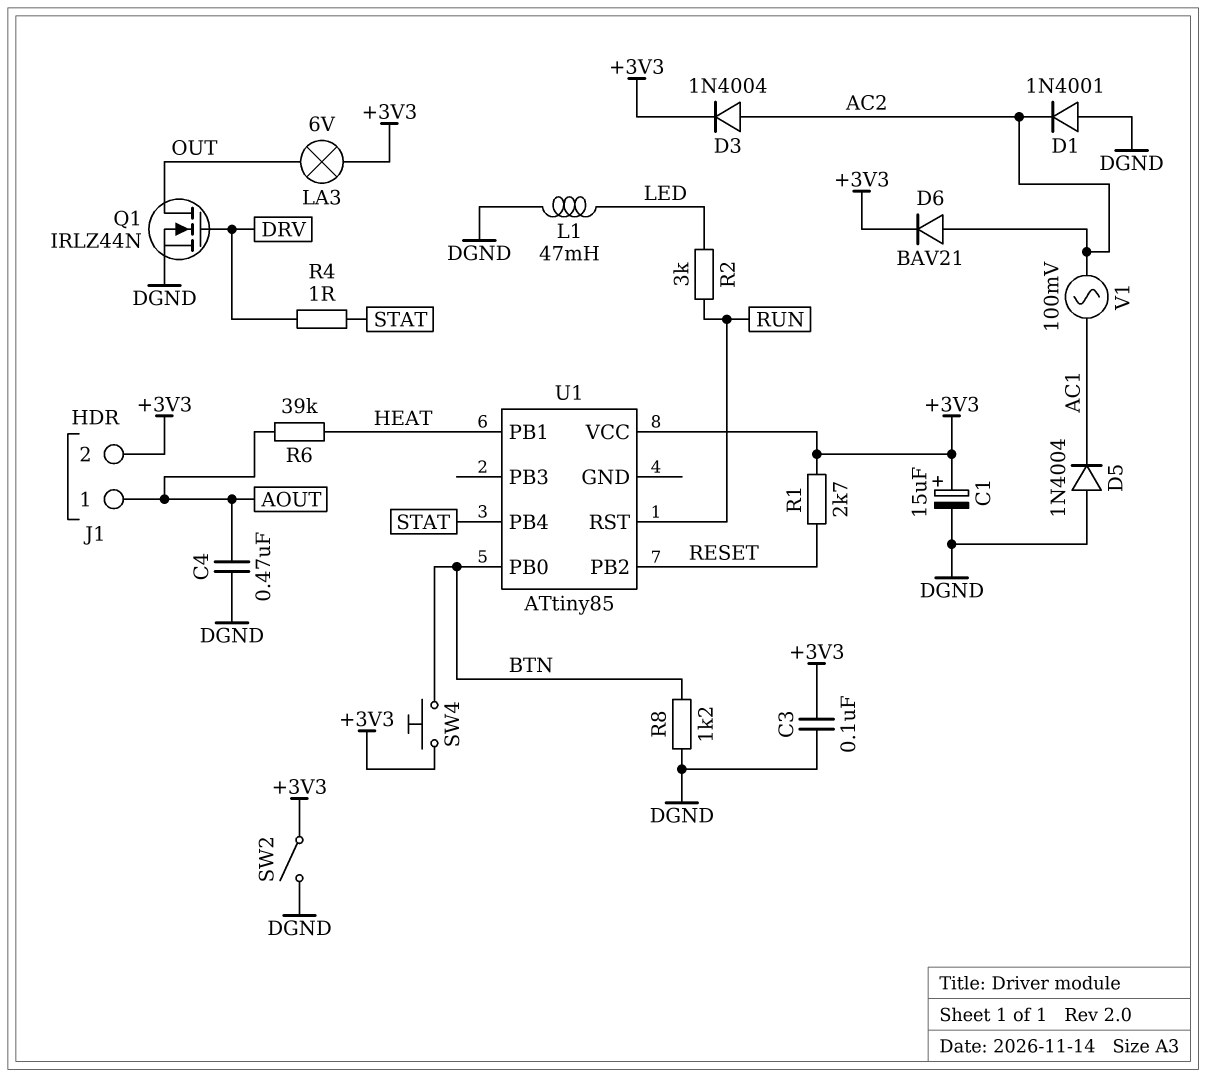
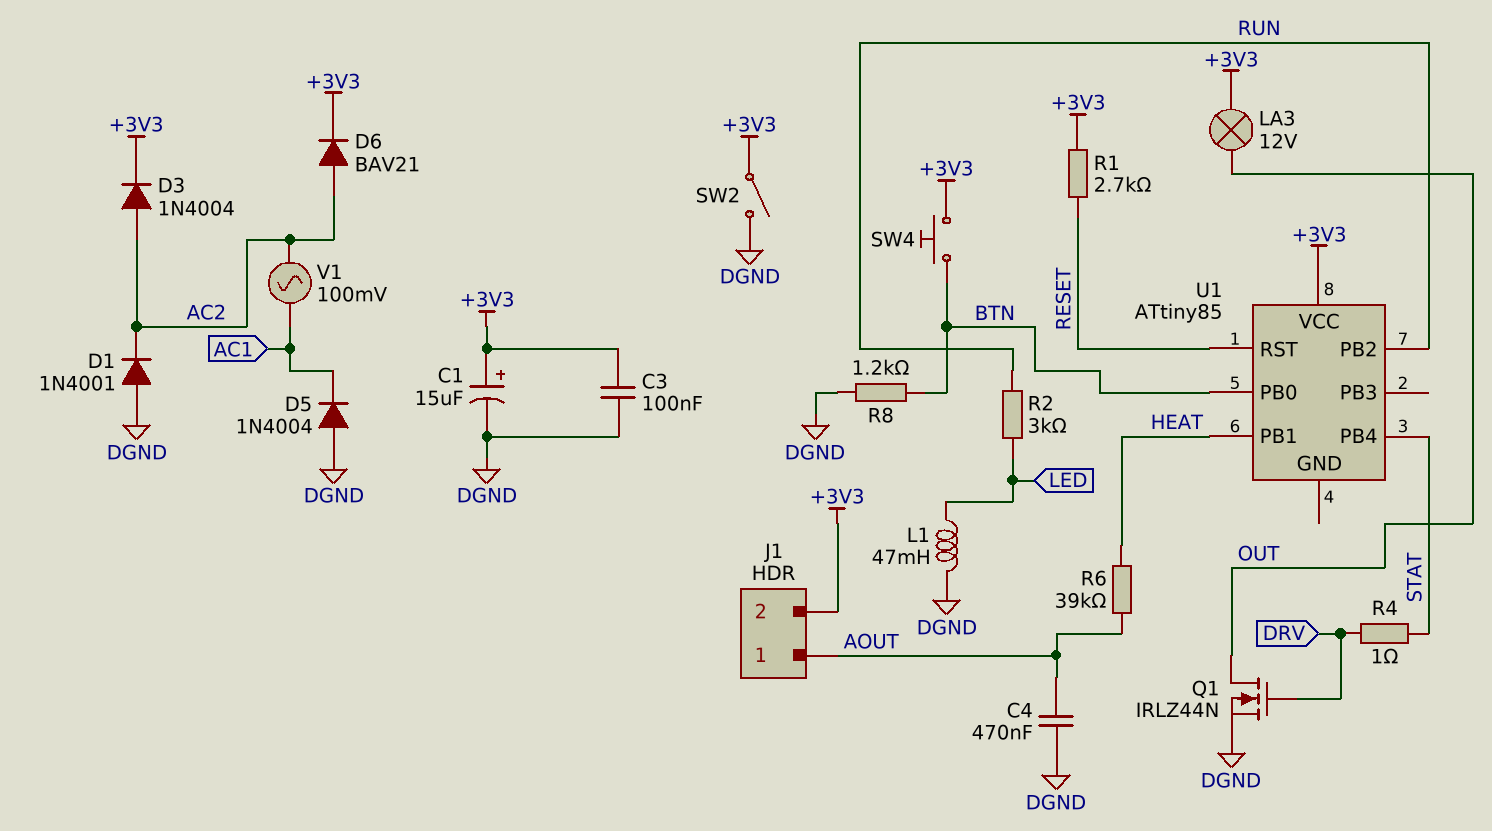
LA3: lamp 6V (+3V3, OUT) -> lamp 12V (+3V3, OUT)
U1 pin PB2: RESET -> RUN
U1 pin RST: RUN -> RESET

